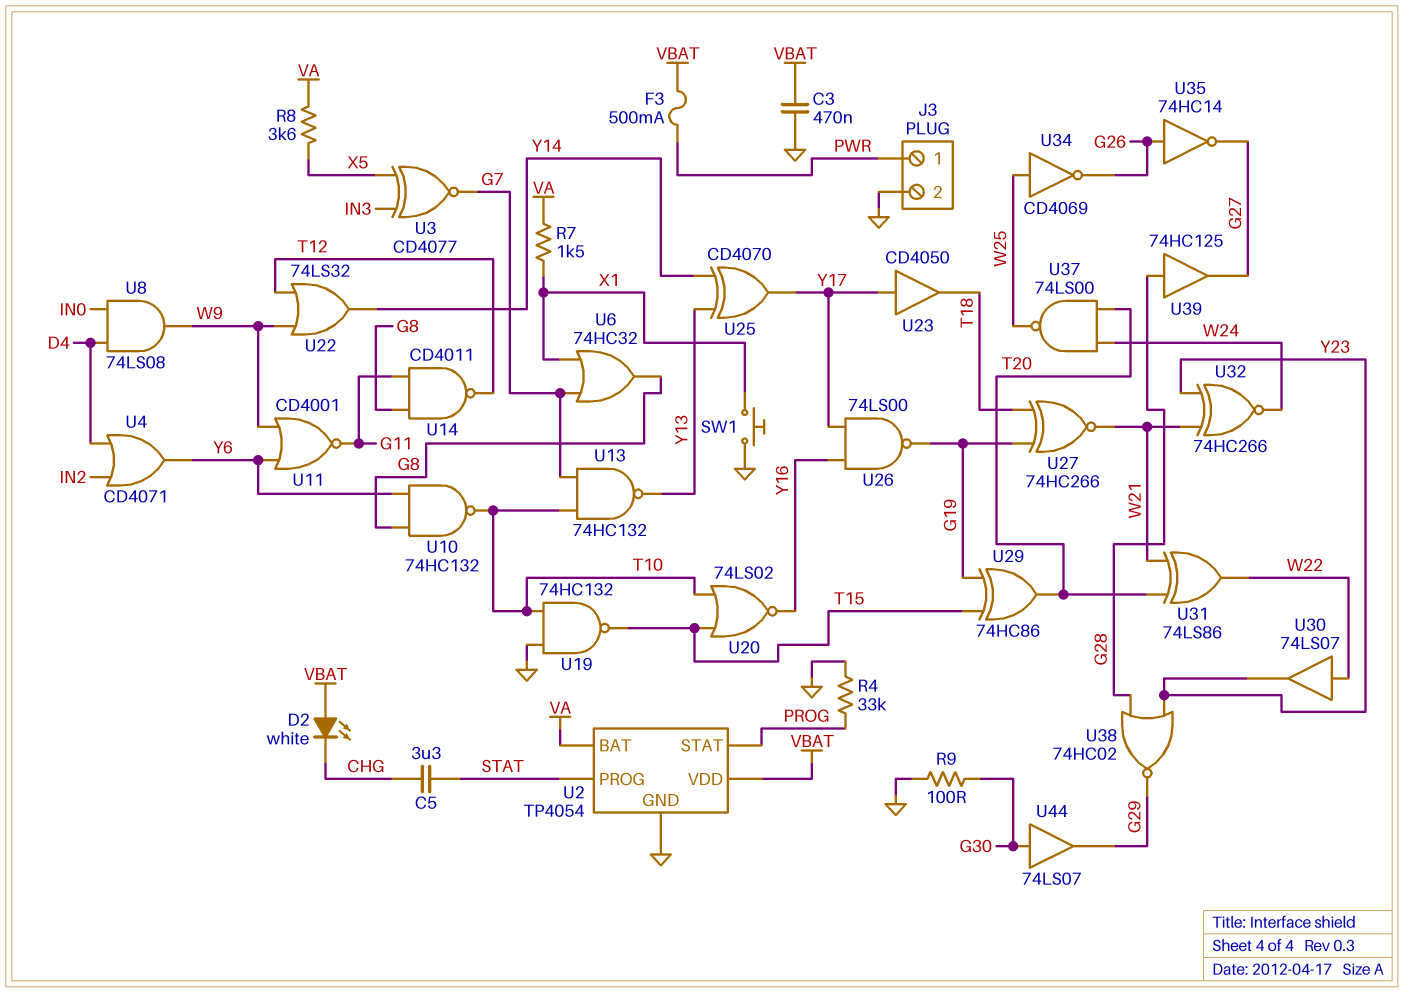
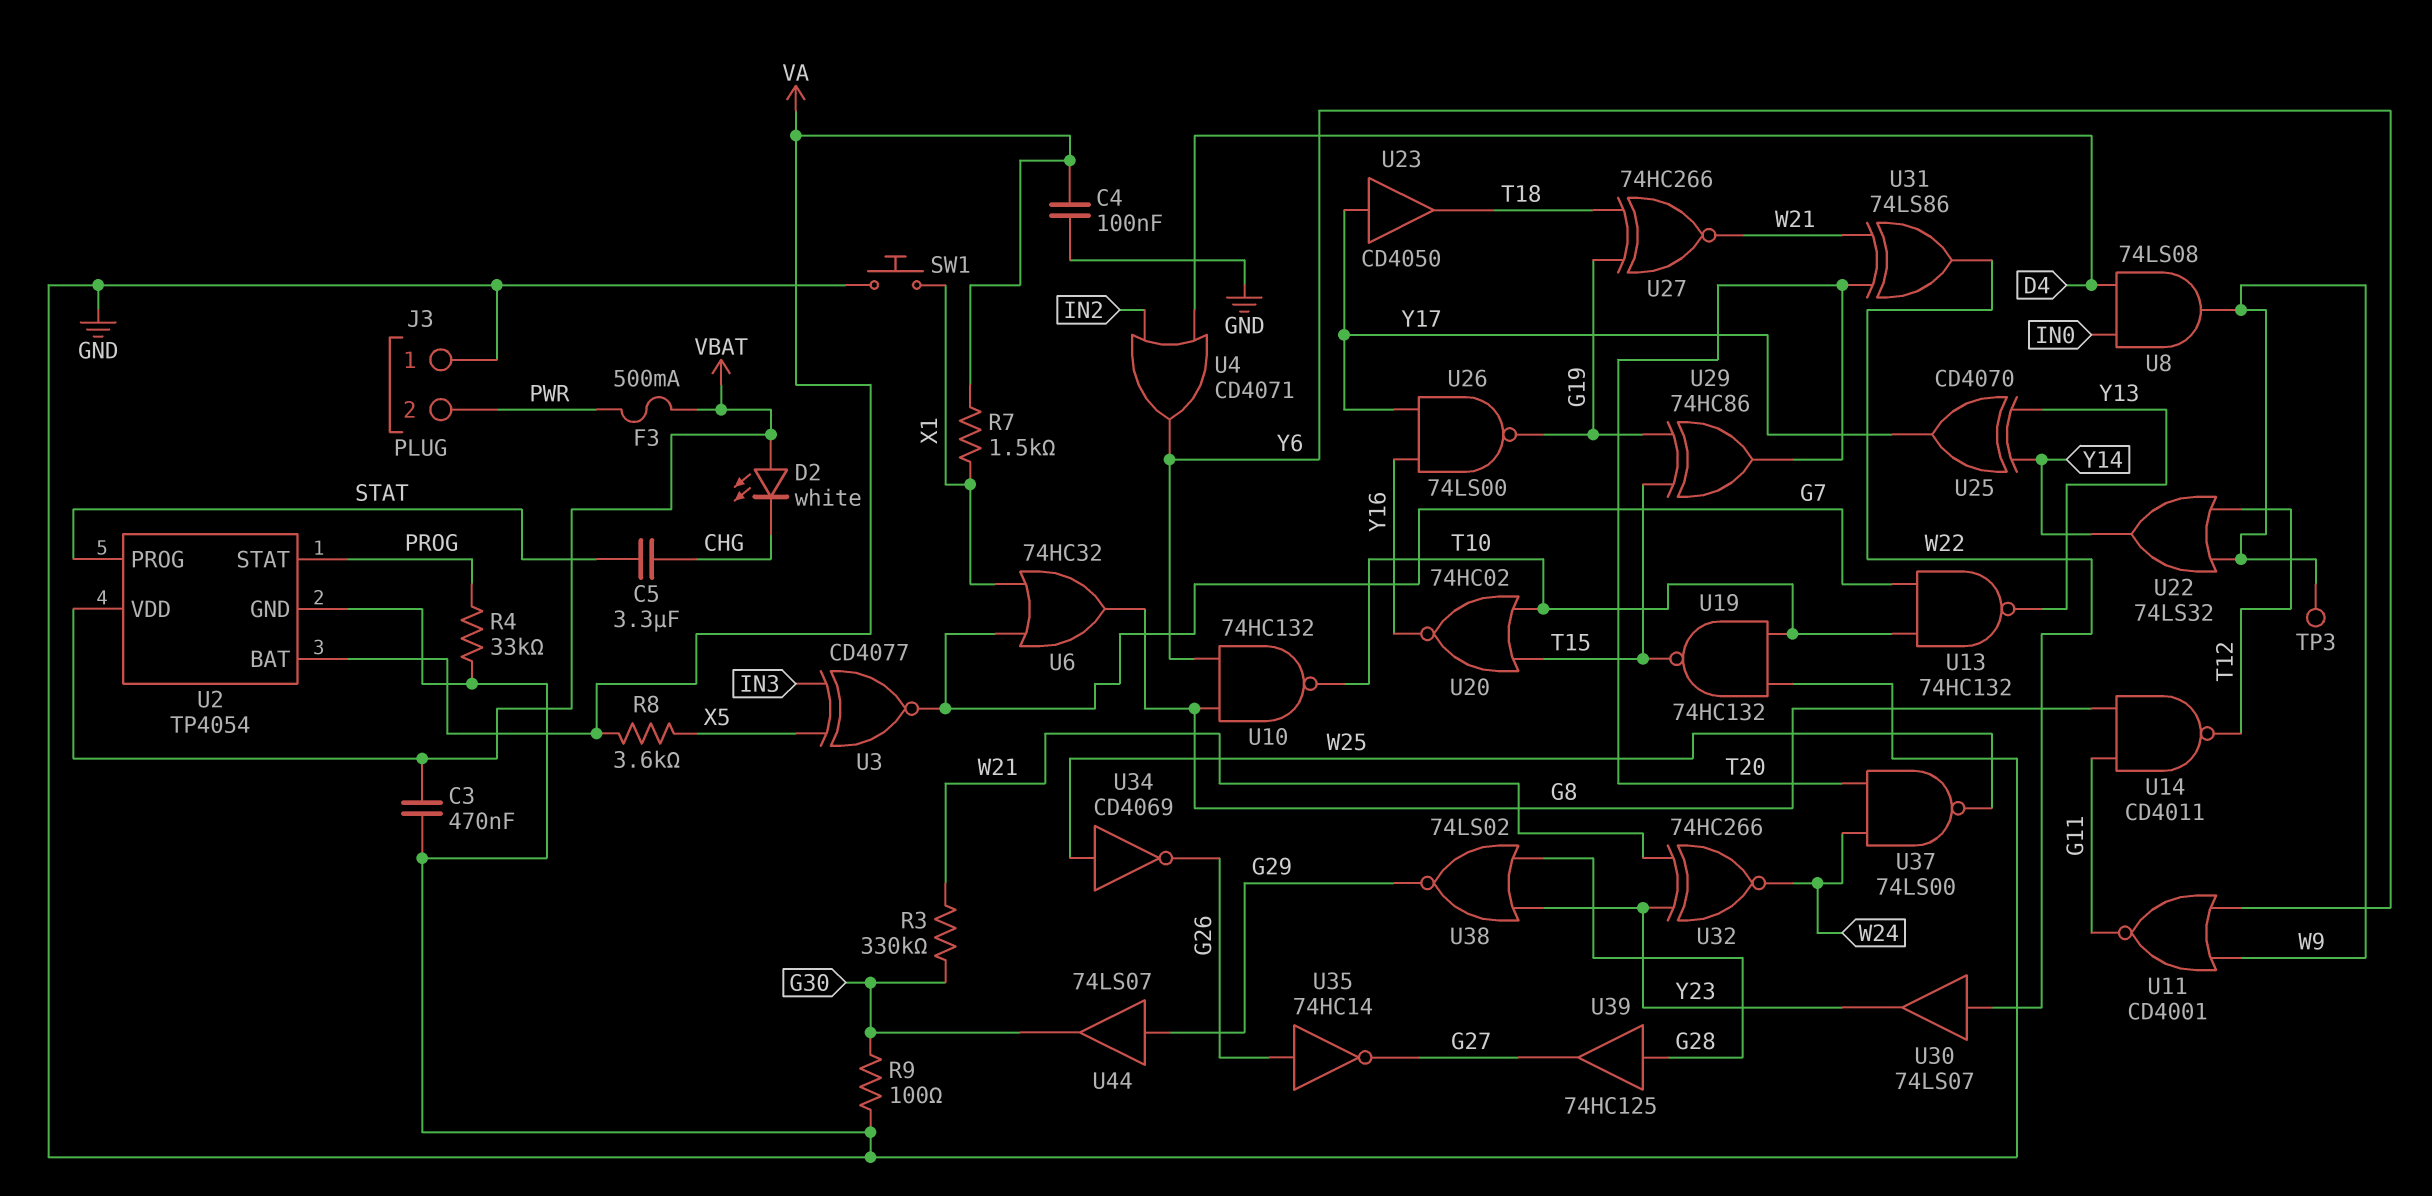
C4: none -> 100nF (GND, VA)
J3 pin 1: PWR -> GND
J3 pin 2: GND -> PWR
R3: none -> 330k (G30, W21)
TP3: none -> test point (W9)
U20: NOR 74LS02 (in T10, in T15, out Y16) -> NOR 74HC02 (in T10, in T15, out Y16)
U38: NOR 74HC02 (in G28, in Y23, out G29) -> NOR 74LS02 (in G28, in Y23, out G29)
U44: buffer 74LS07 (in G30, out G29) -> buffer 74LS07 (in G29, out G30)

